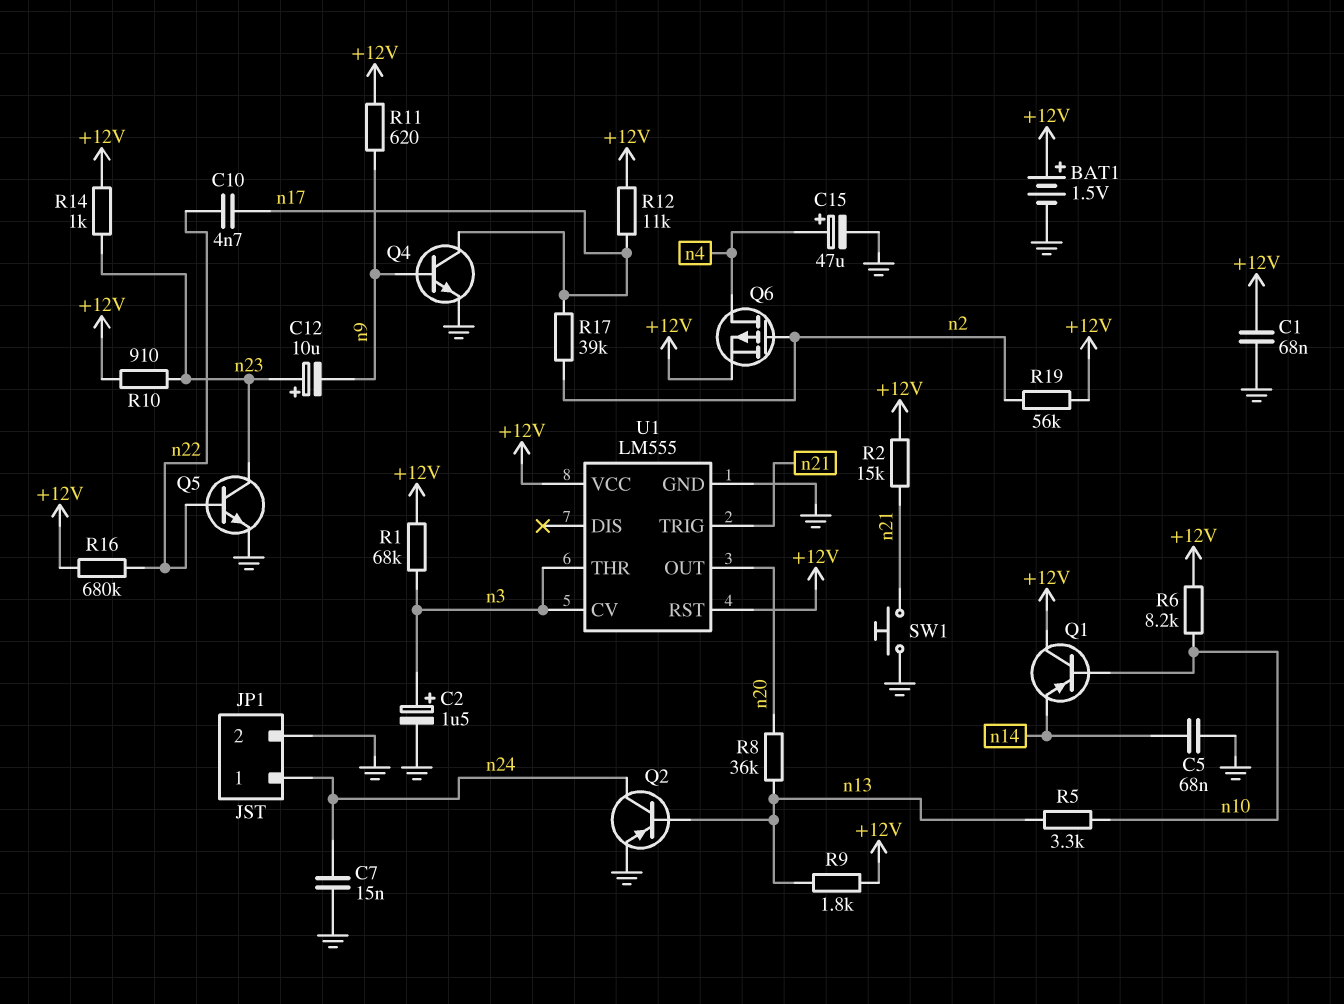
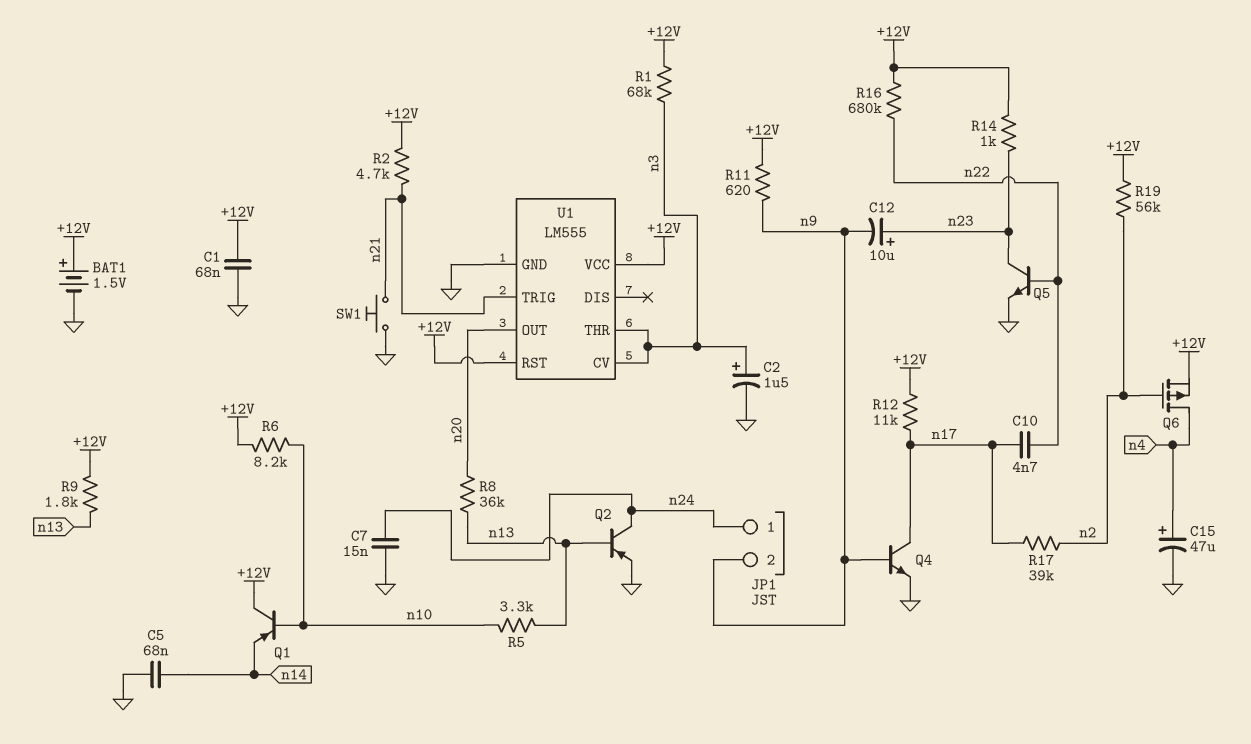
JP1 pin 2: GND -> n9
R2: 15k (+12V, n21) -> 4.7k (+12V, n21)
R10: 910 (+12V, n23) -> none

